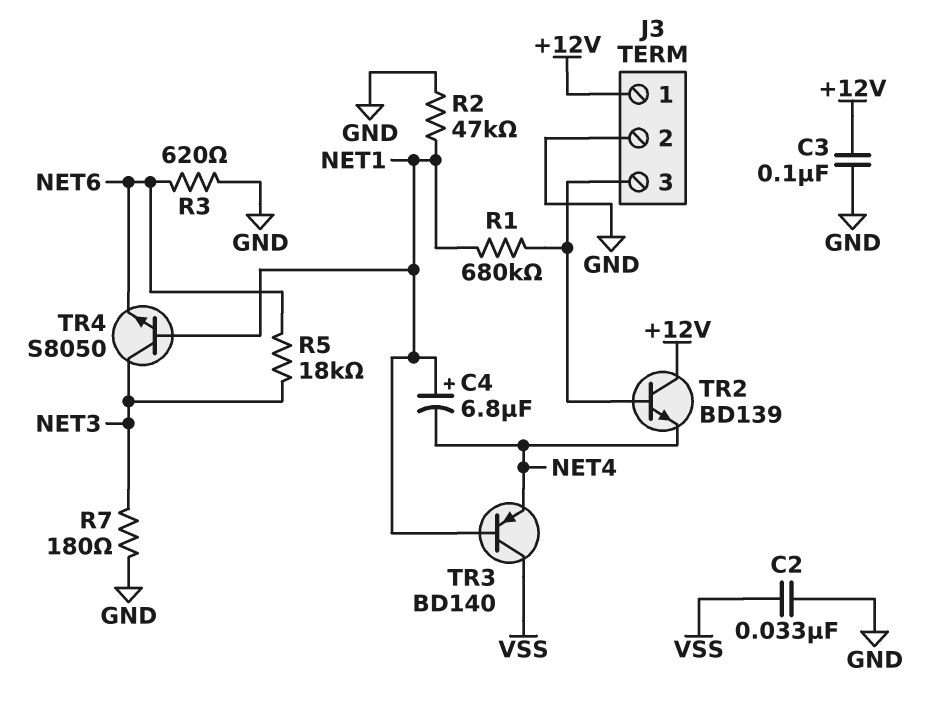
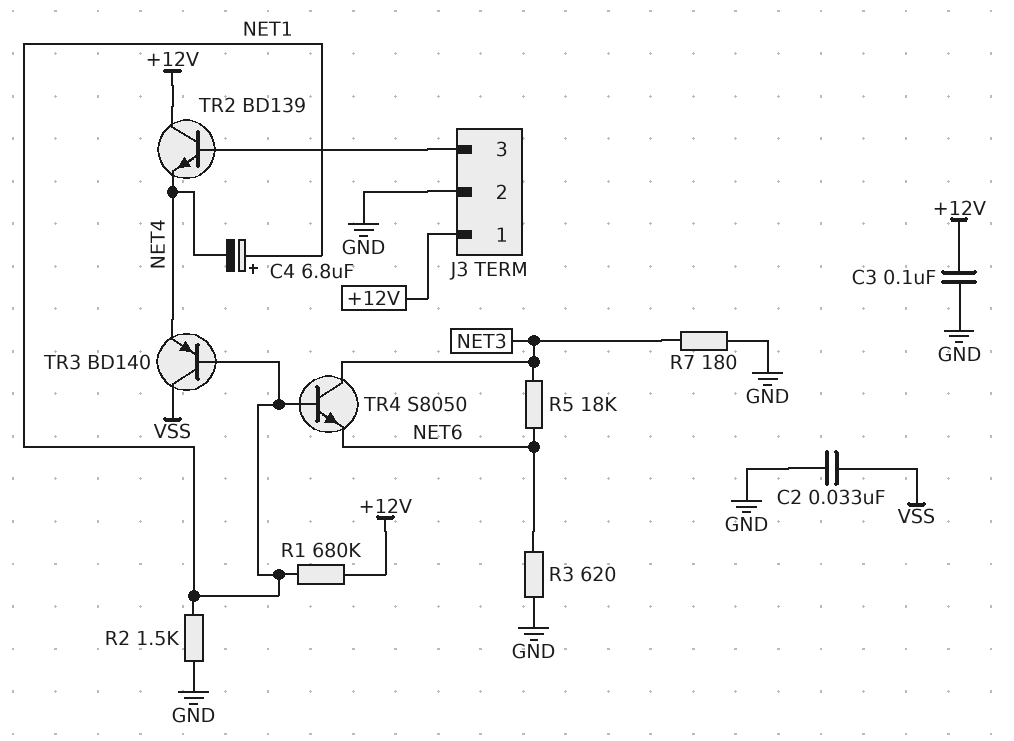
R1: 680k (J3/3, NET1) -> 680k (+12V, NET1)
R2: 47k (GND, NET1) -> 1.5k (GND, NET1)

